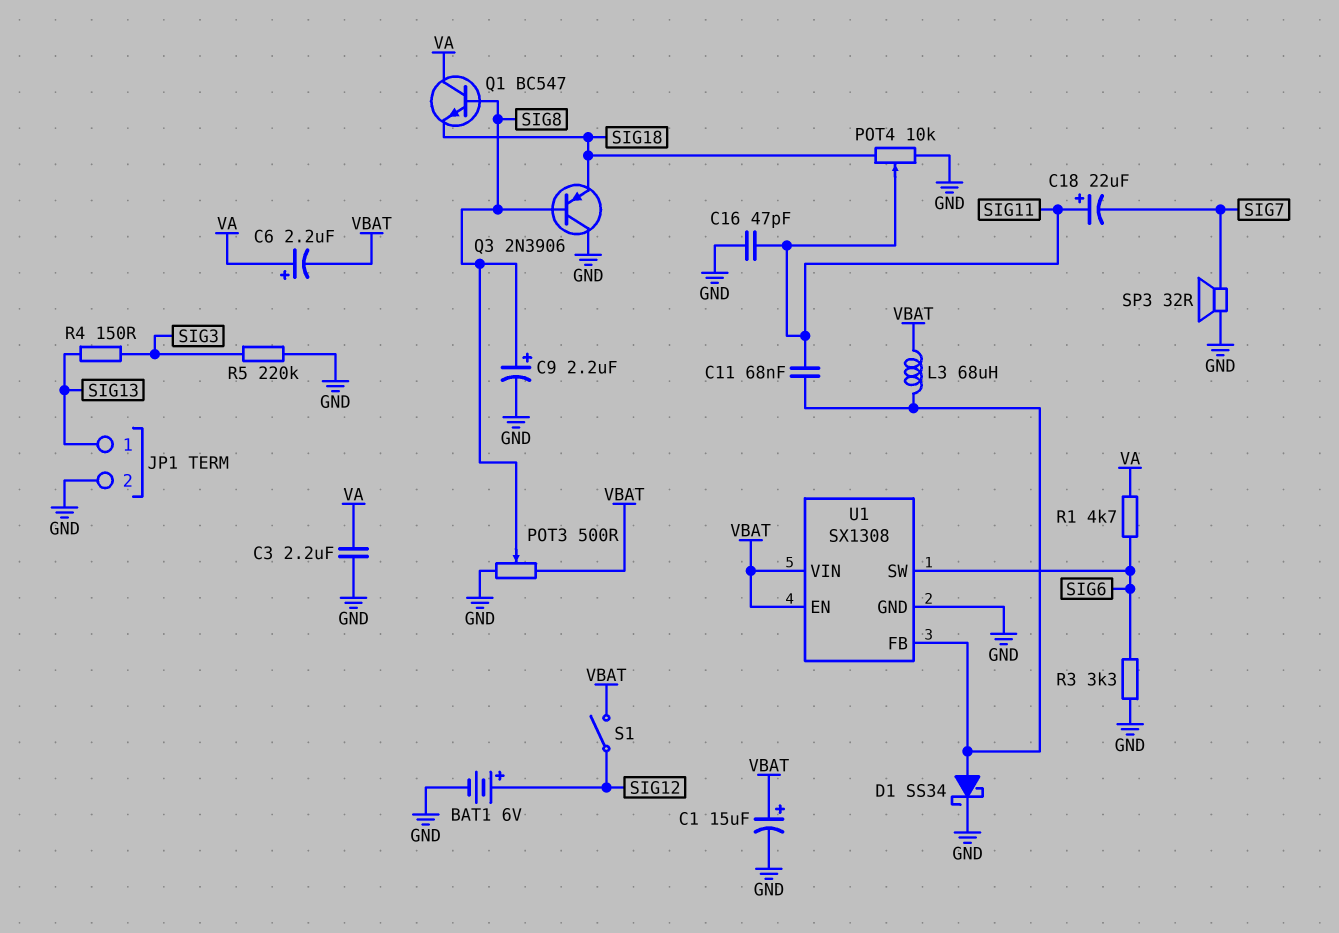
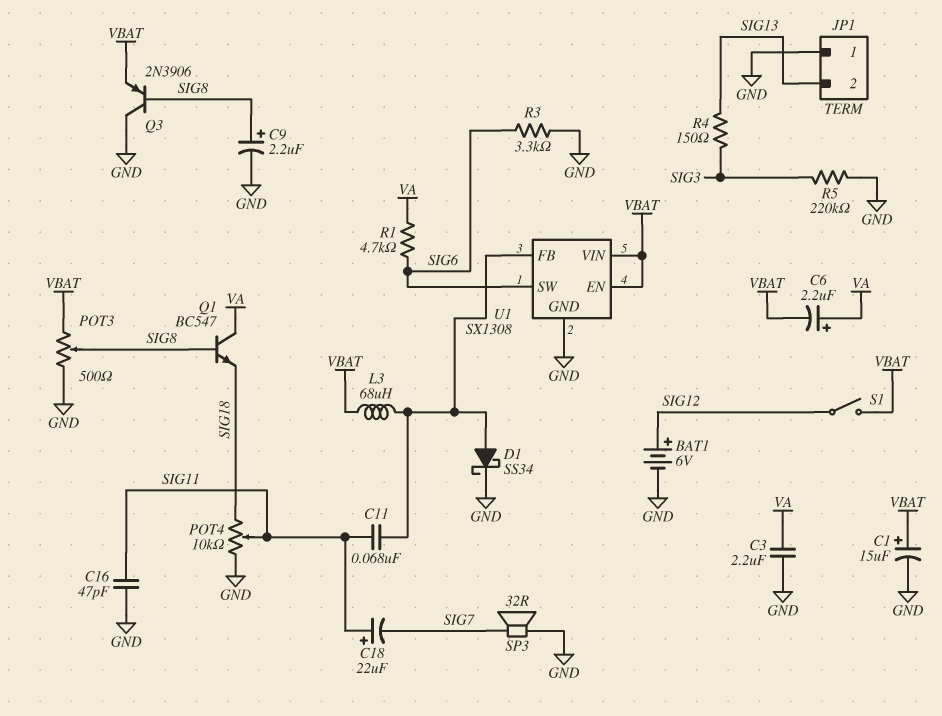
JP1 pin 1: SIG13 -> GND
JP1 pin 2: GND -> SIG13
Q3: PNP 2N3906 (B SIG8, C GND, E SIG18) -> PNP 2N3906 (B SIG8, C GND, E VBAT)

